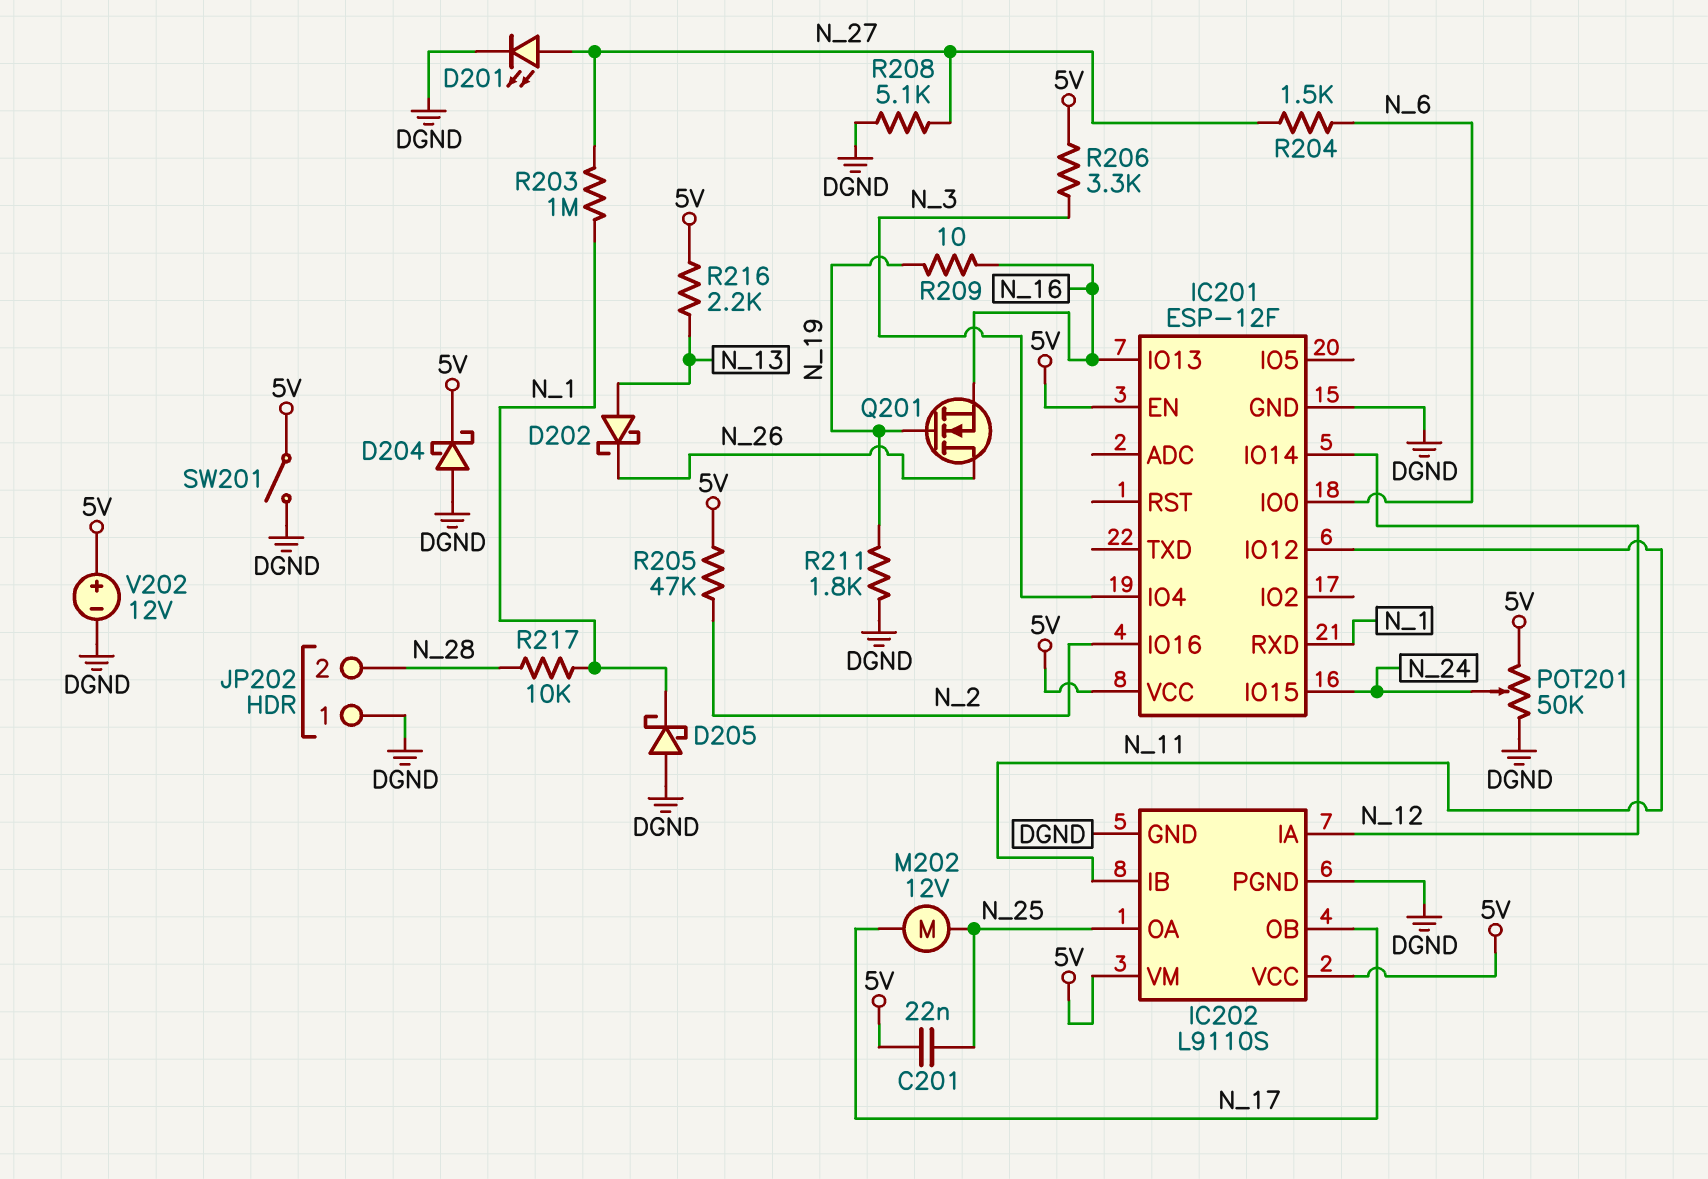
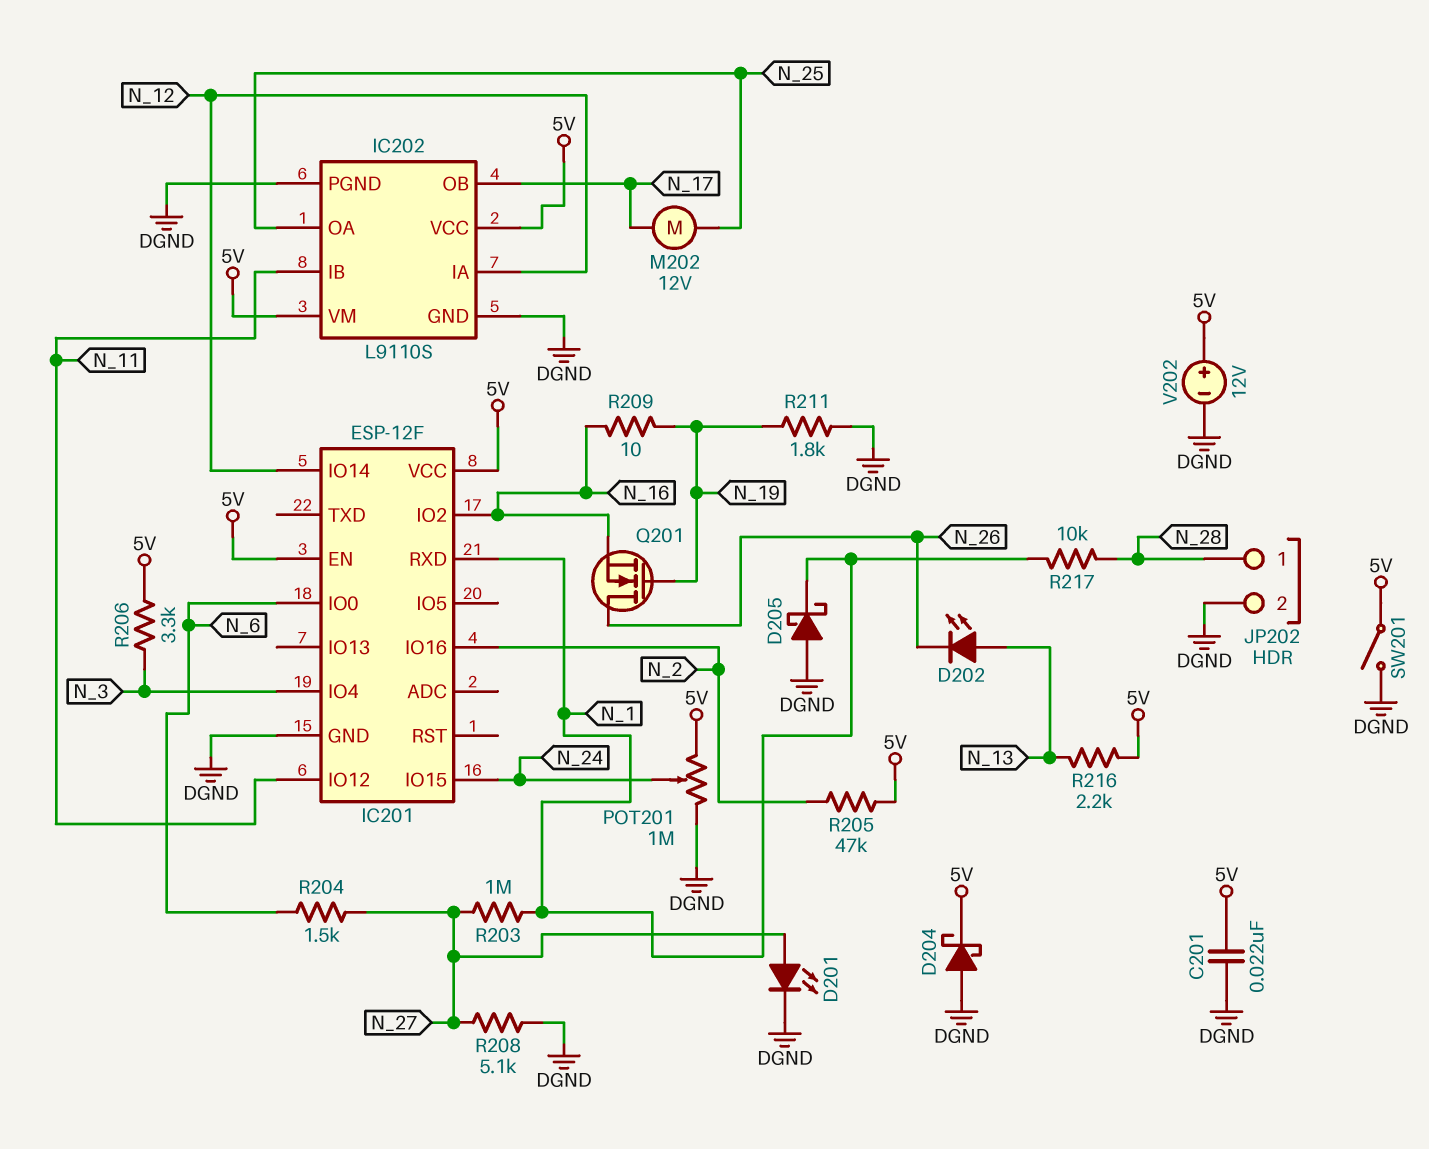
C201: 22nF (5V, N_25) -> 22nF (5V, DGND)
D202: schottky (A N_13, K N_26) -> LED (A N_13, K N_26)
IC201 pin IO2: none -> N_16
IC201 pin IO13: N_16 -> none
JP202 pin 1: DGND -> N_28
JP202 pin 2: N_28 -> DGND
POT201: 50k (5V, DGND, wiper N_24) -> 1M (5V, DGND, wiper N_24)

